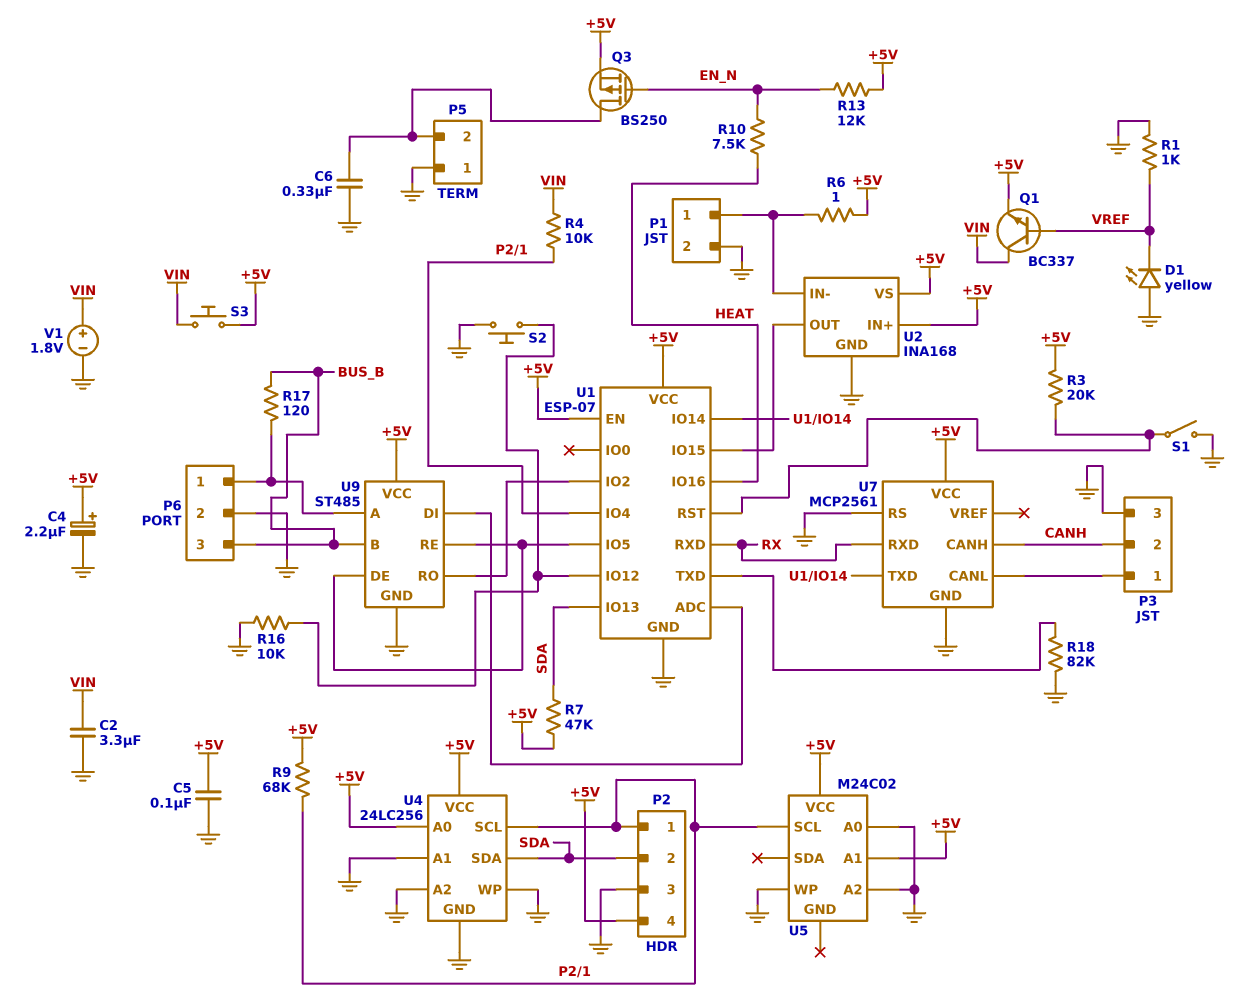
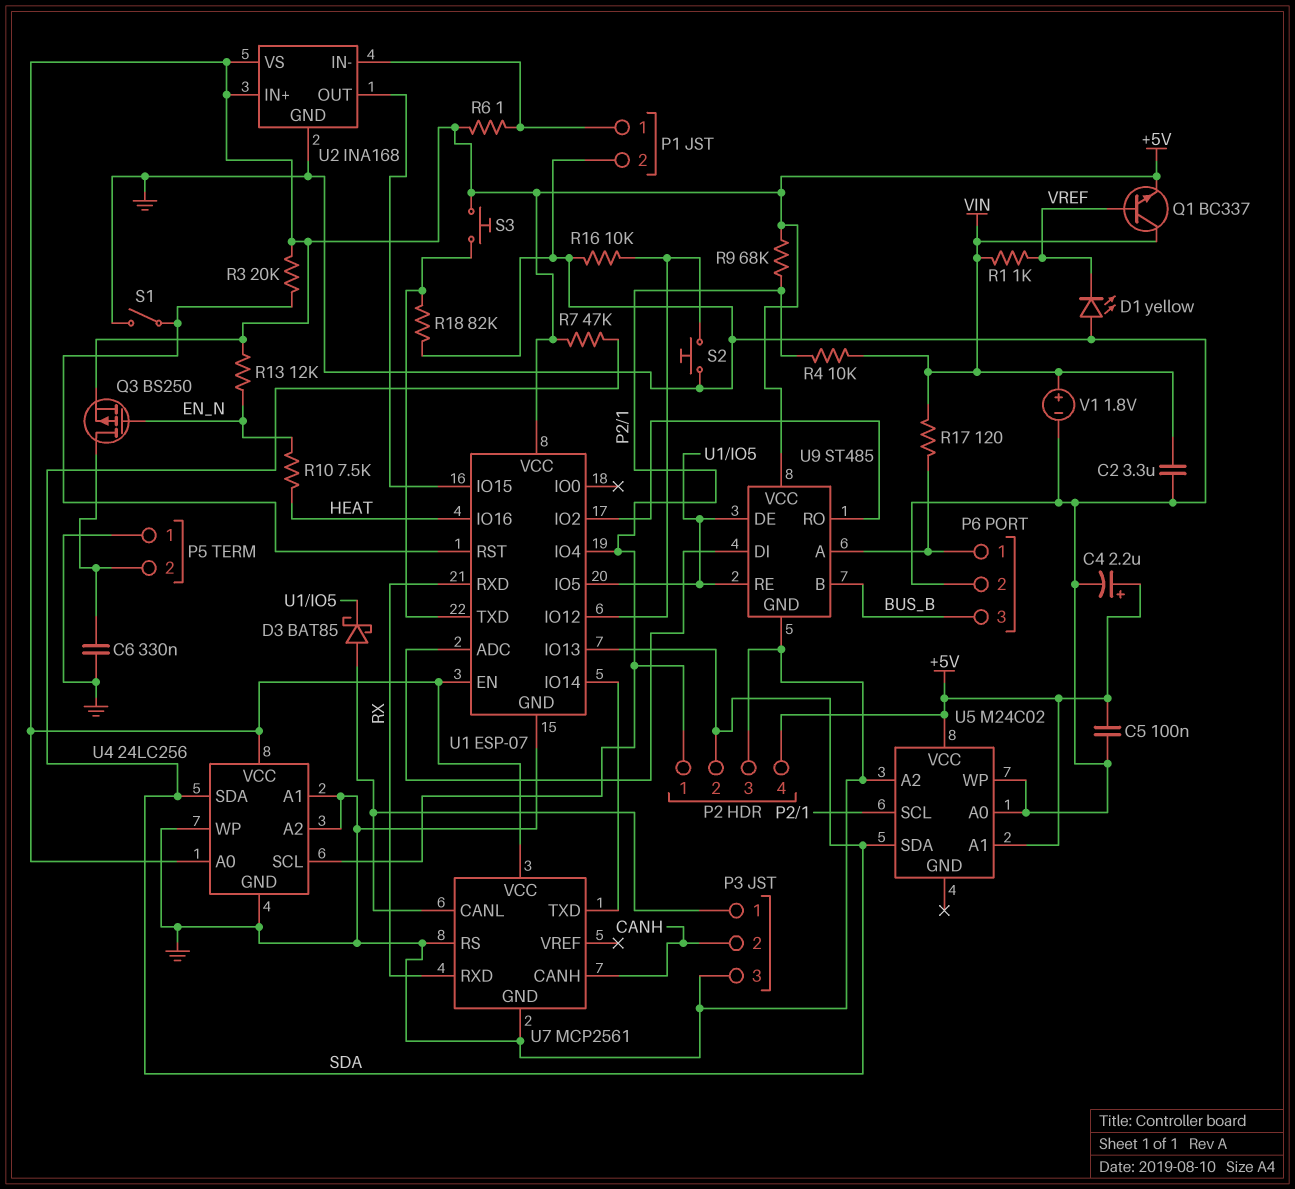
D3: none -> schottky BAT85 (A P3/1, K U1/IO5)
R1: 1k (GND, VREF) -> 1k (VIN, VREF)
R17: 120 (BUS_B, P6/1) -> 120 (P6/1, VIN)
S3: button (+5V, VIN) -> button (+5V, U1/TXD)
U5 pin SDA: none -> SDA

